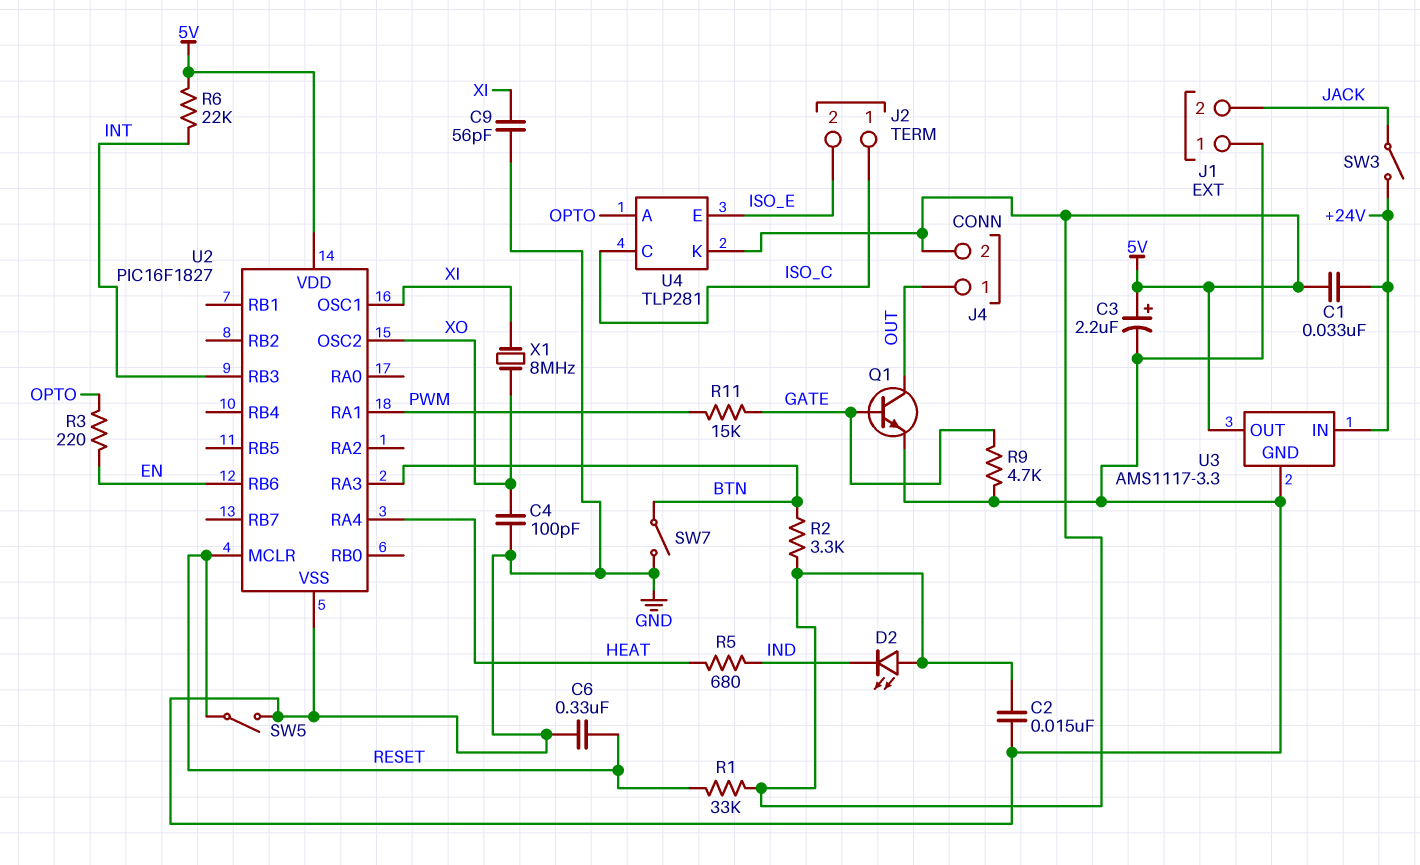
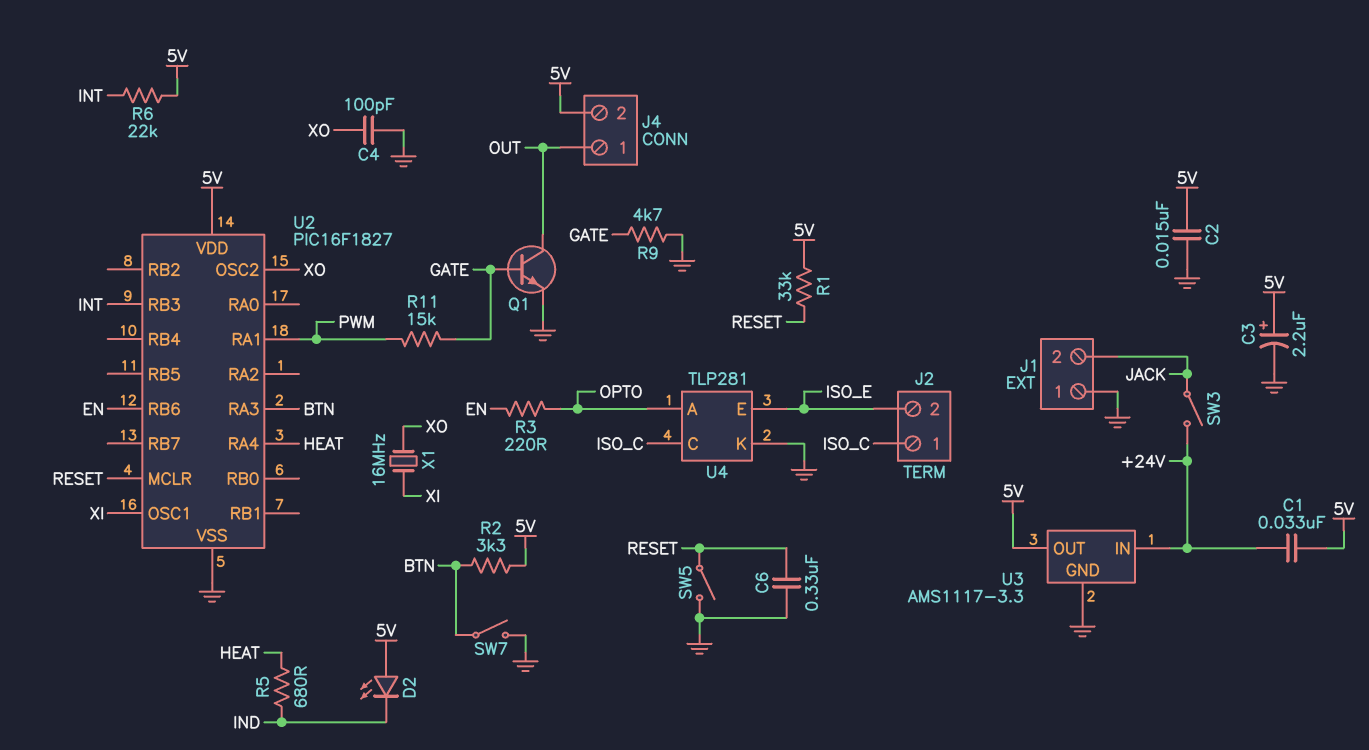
C9: 56pF (GND, XI) -> none
U4 pin K: 5V -> GND
X1: 8MHz (XI, XO) -> 16MHz (XI, XO)

